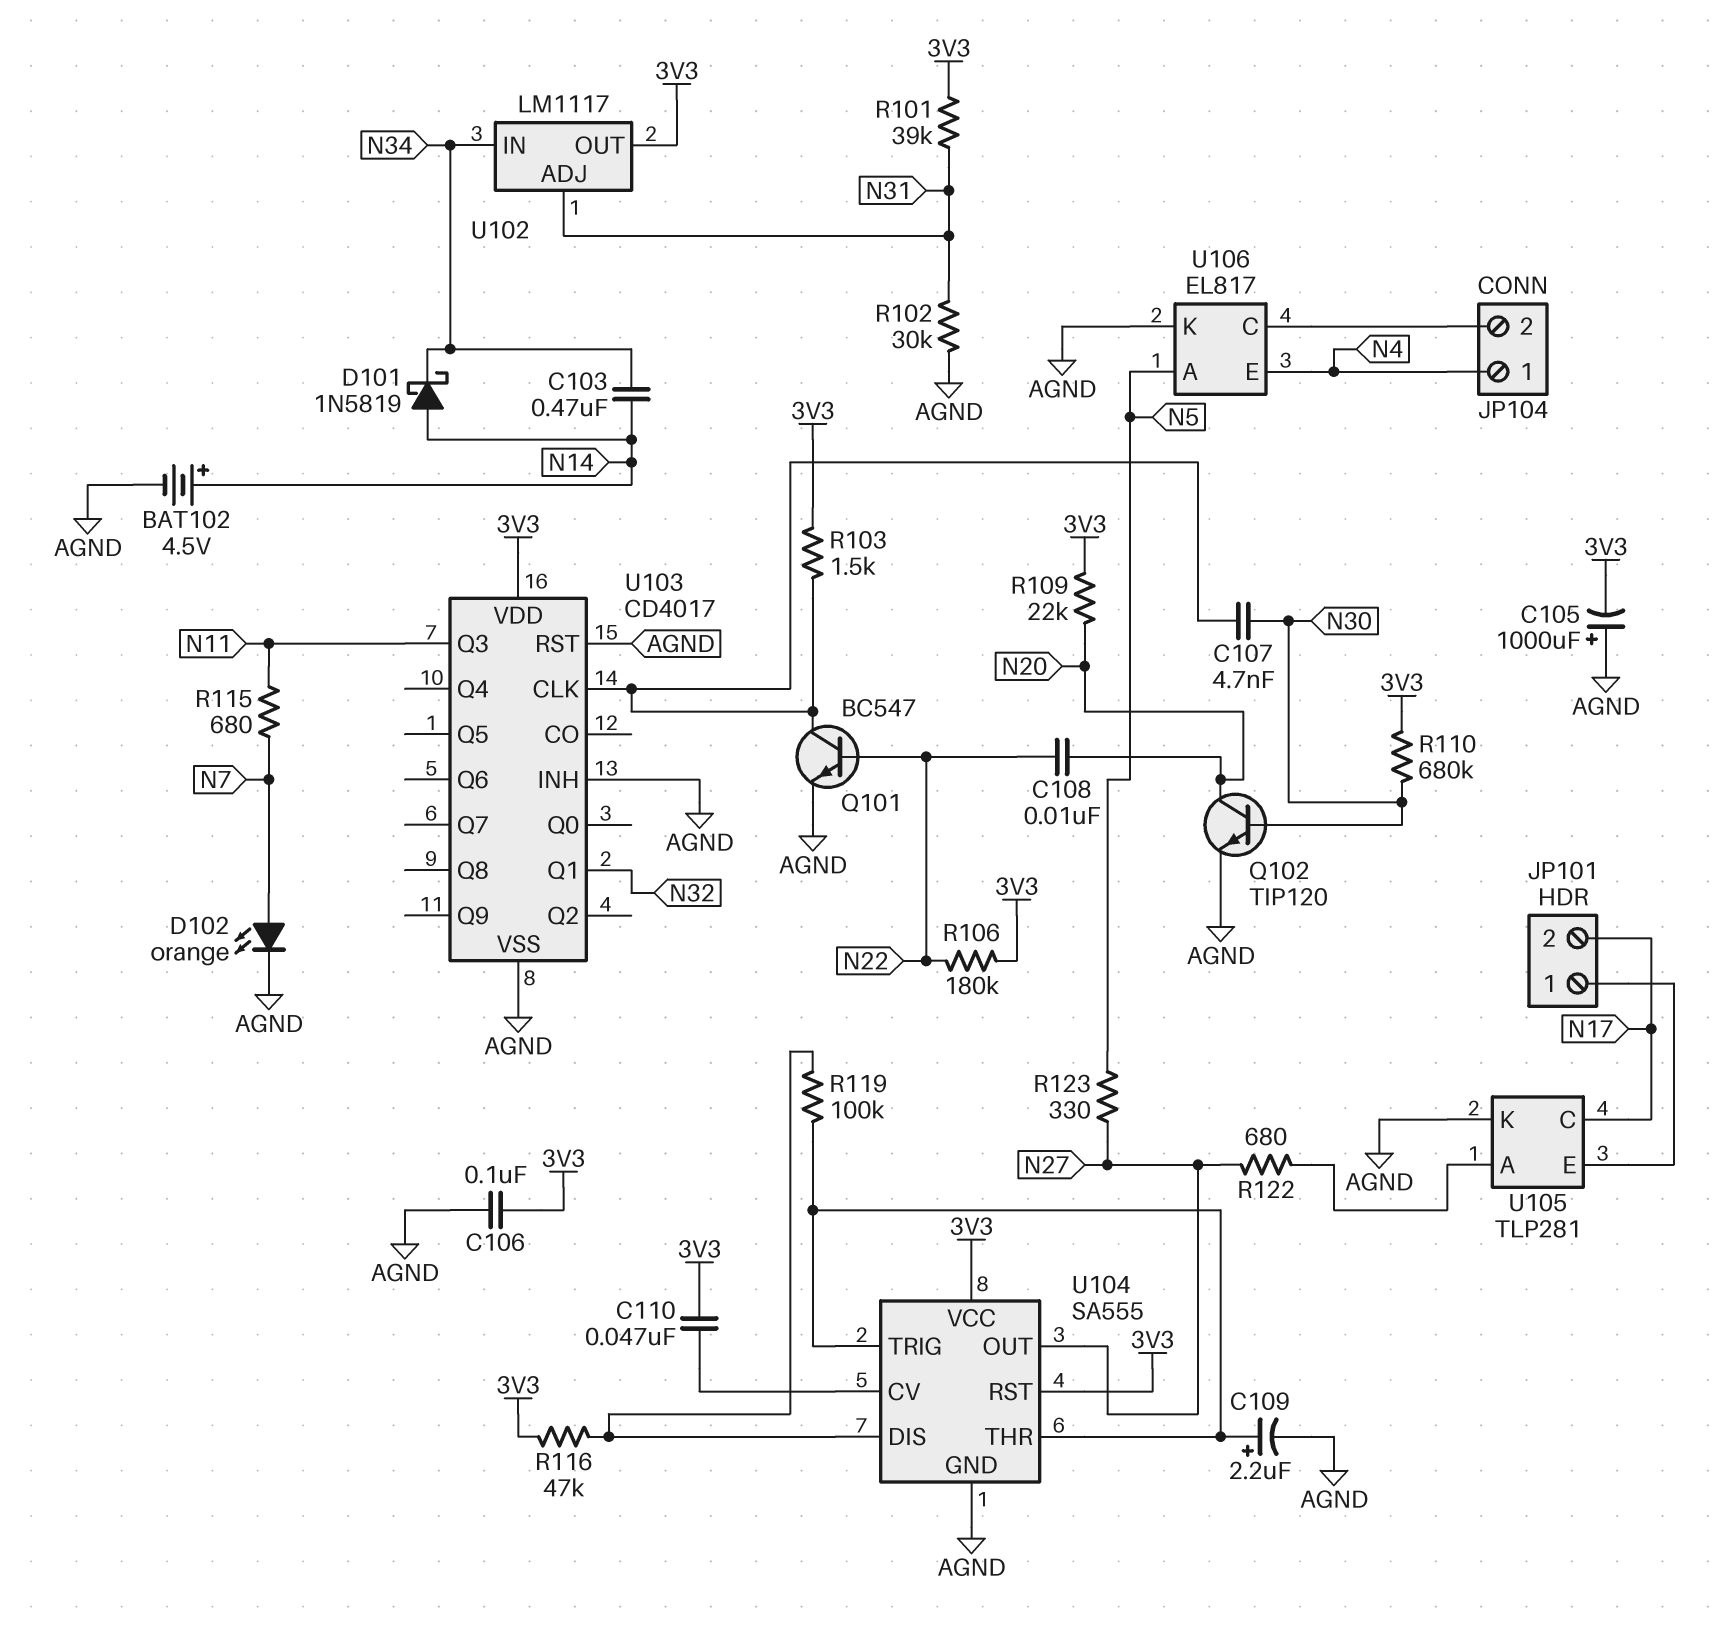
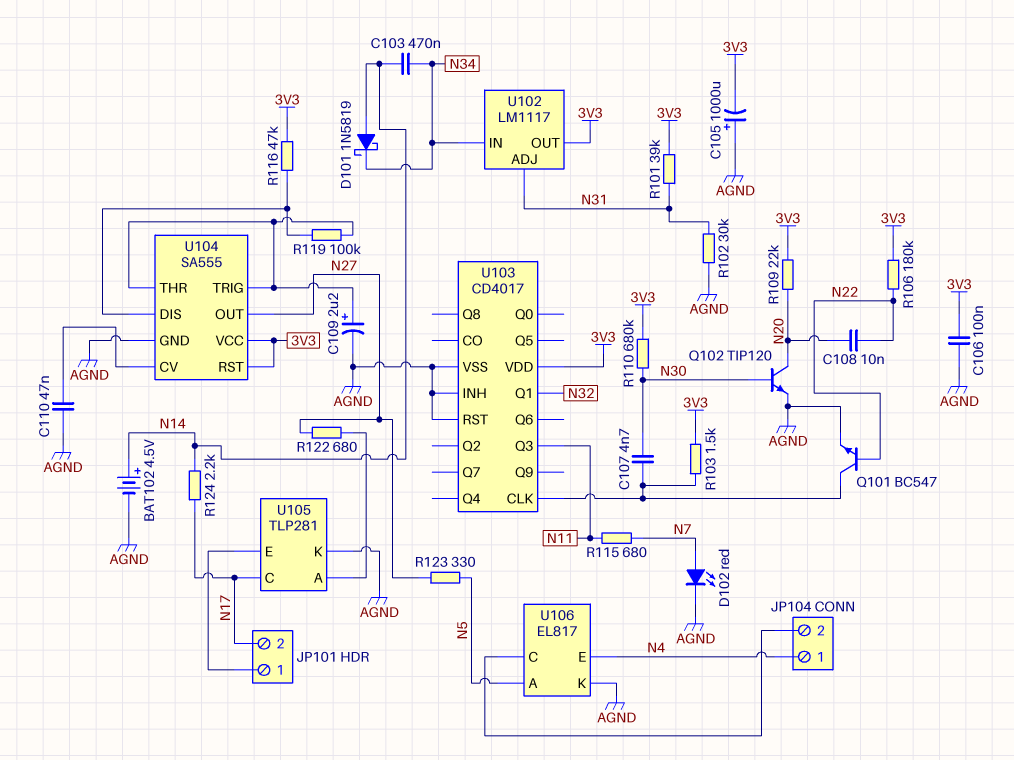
C110: 47nF (3V3, U104/CV) -> 47nF (AGND, U104/CV)
D102: LED orange (A N7, K AGND) -> LED red (A N7, K AGND)
R124: none -> 2.2k (N14, N17)

